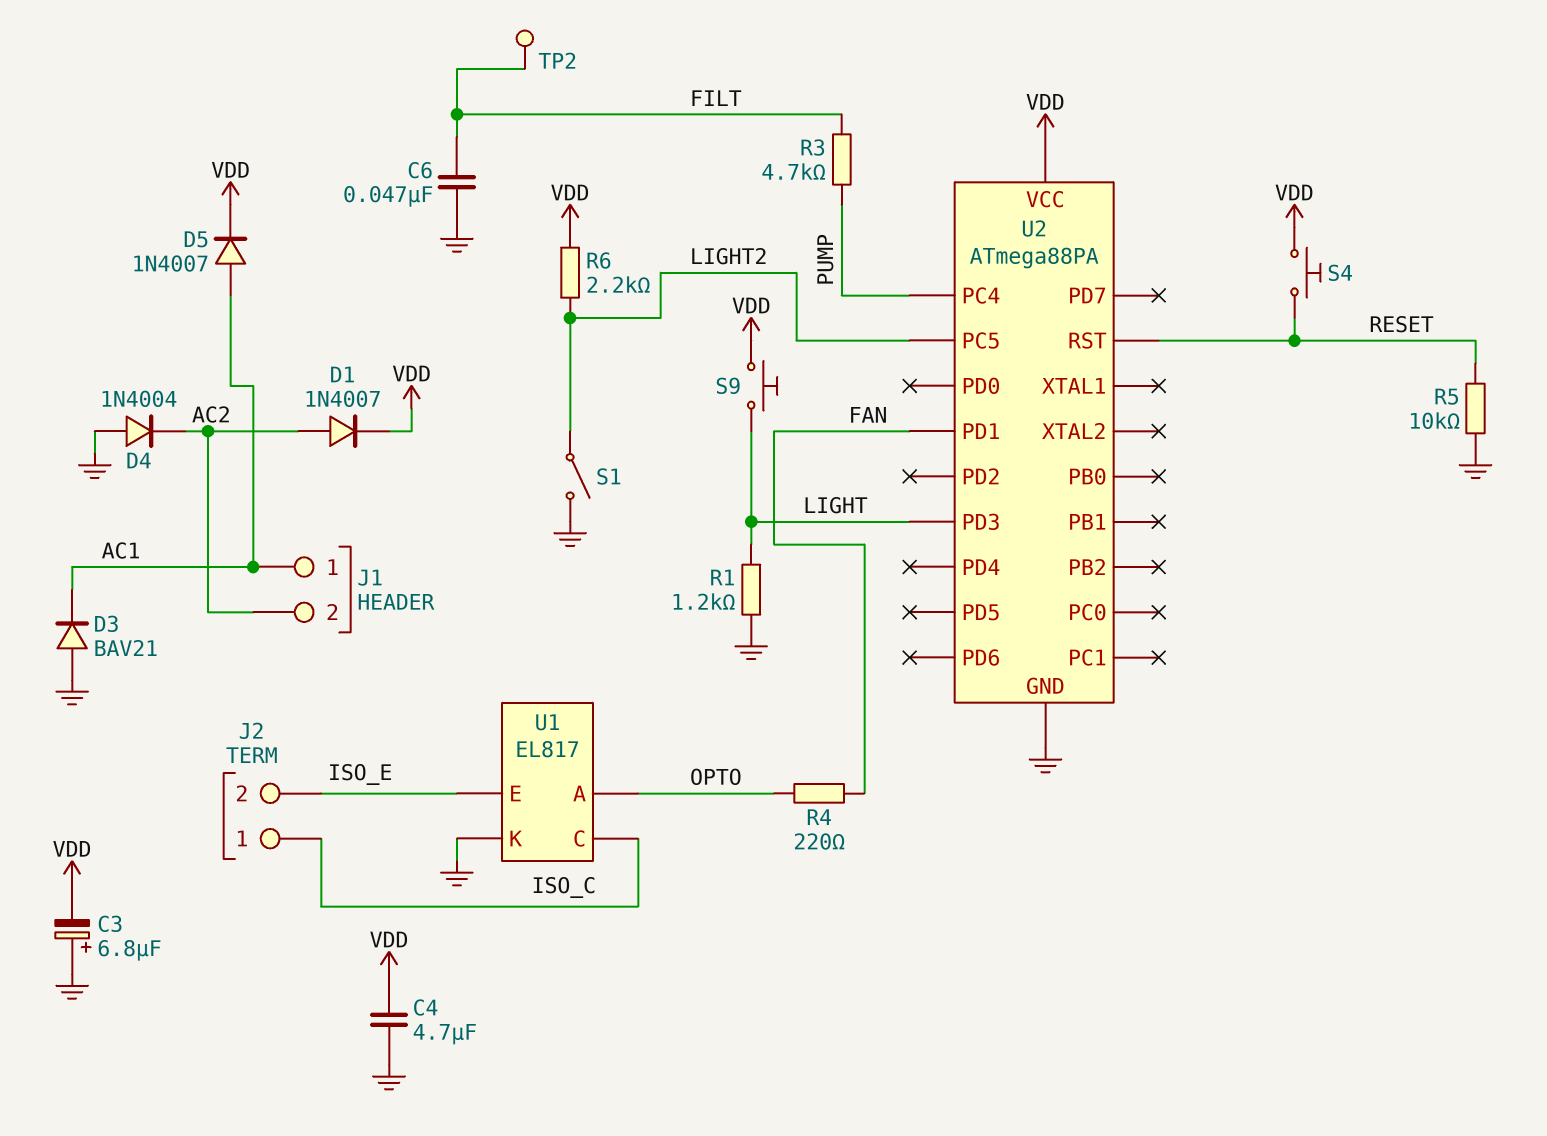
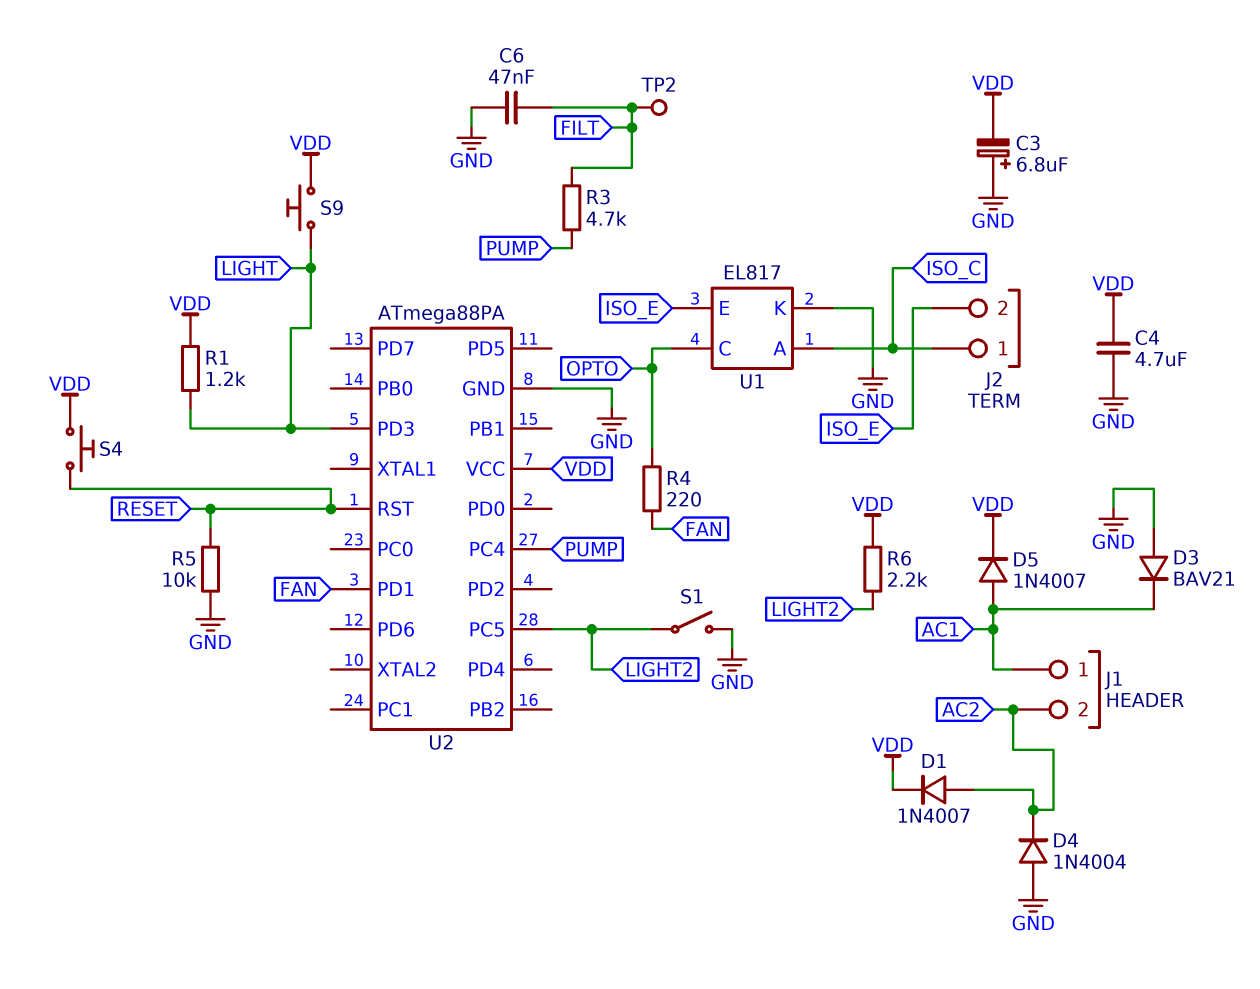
R1: 1.2k (GND, LIGHT) -> 1.2k (LIGHT, VDD)
U1 pin A: OPTO -> ISO_C
U1 pin C: ISO_C -> OPTO

